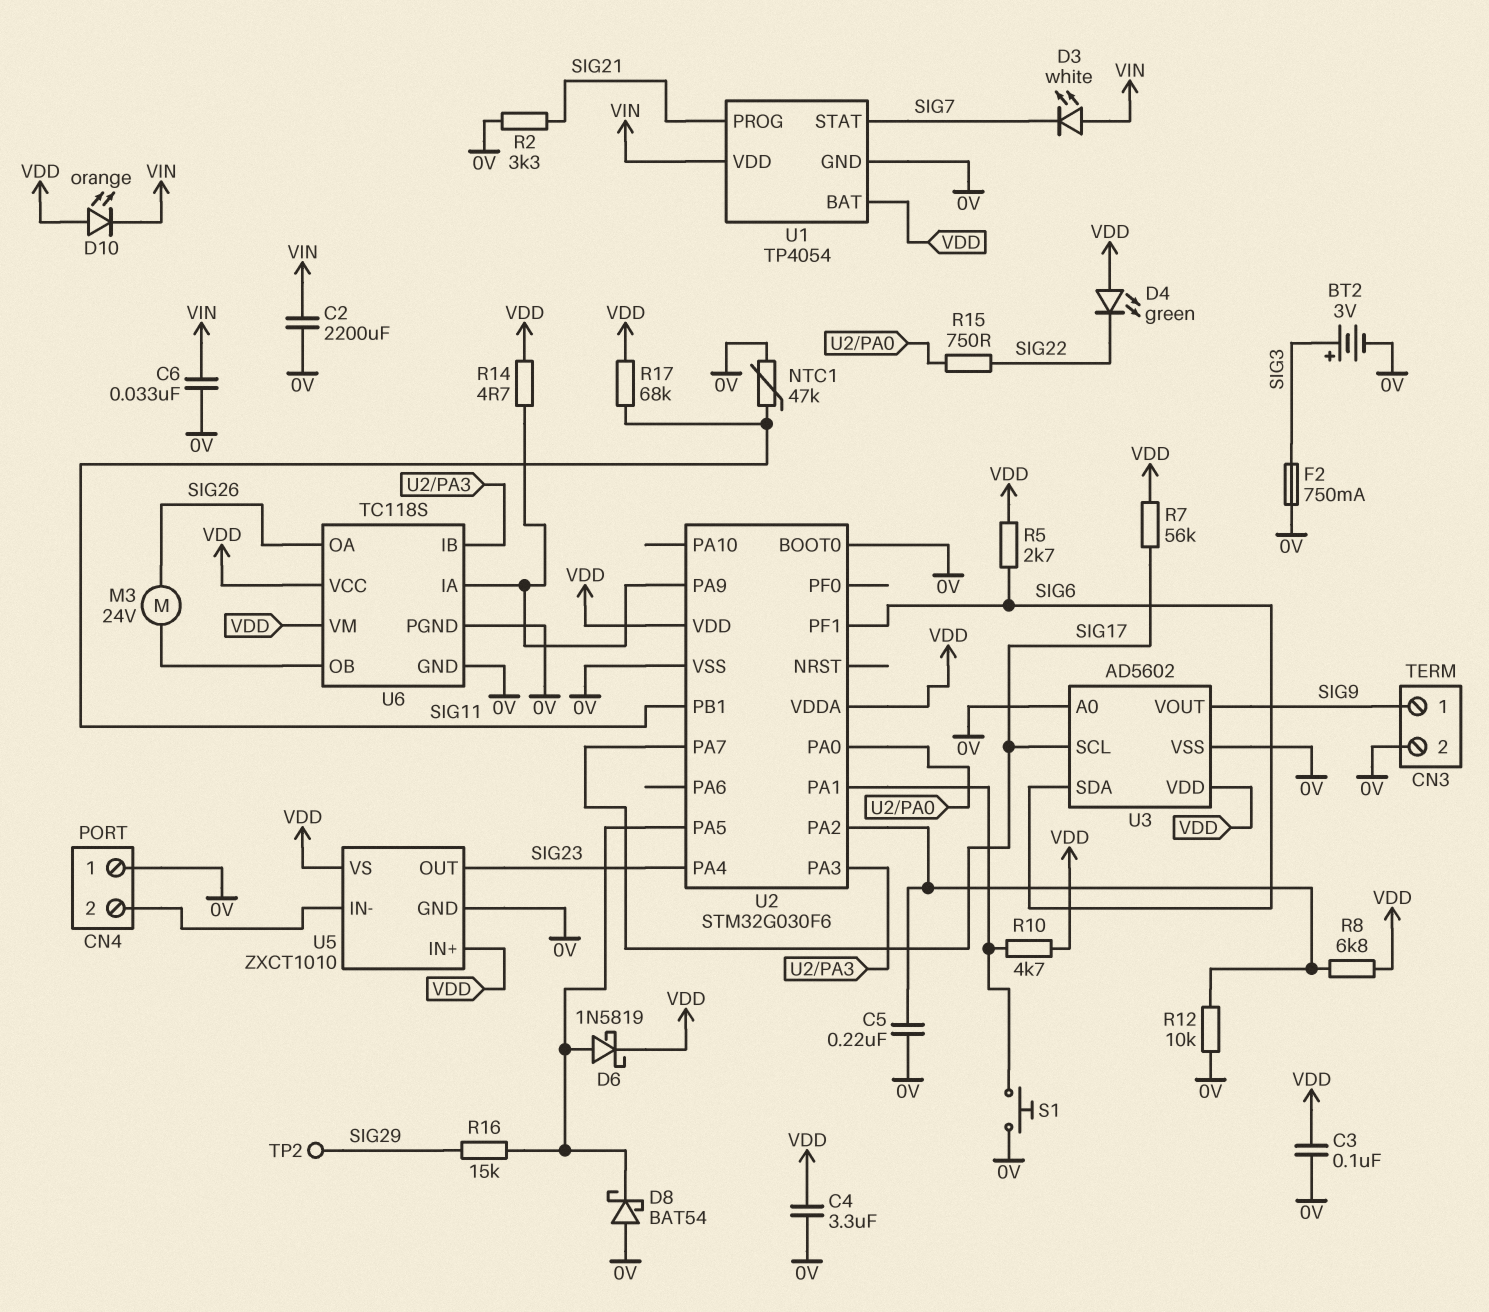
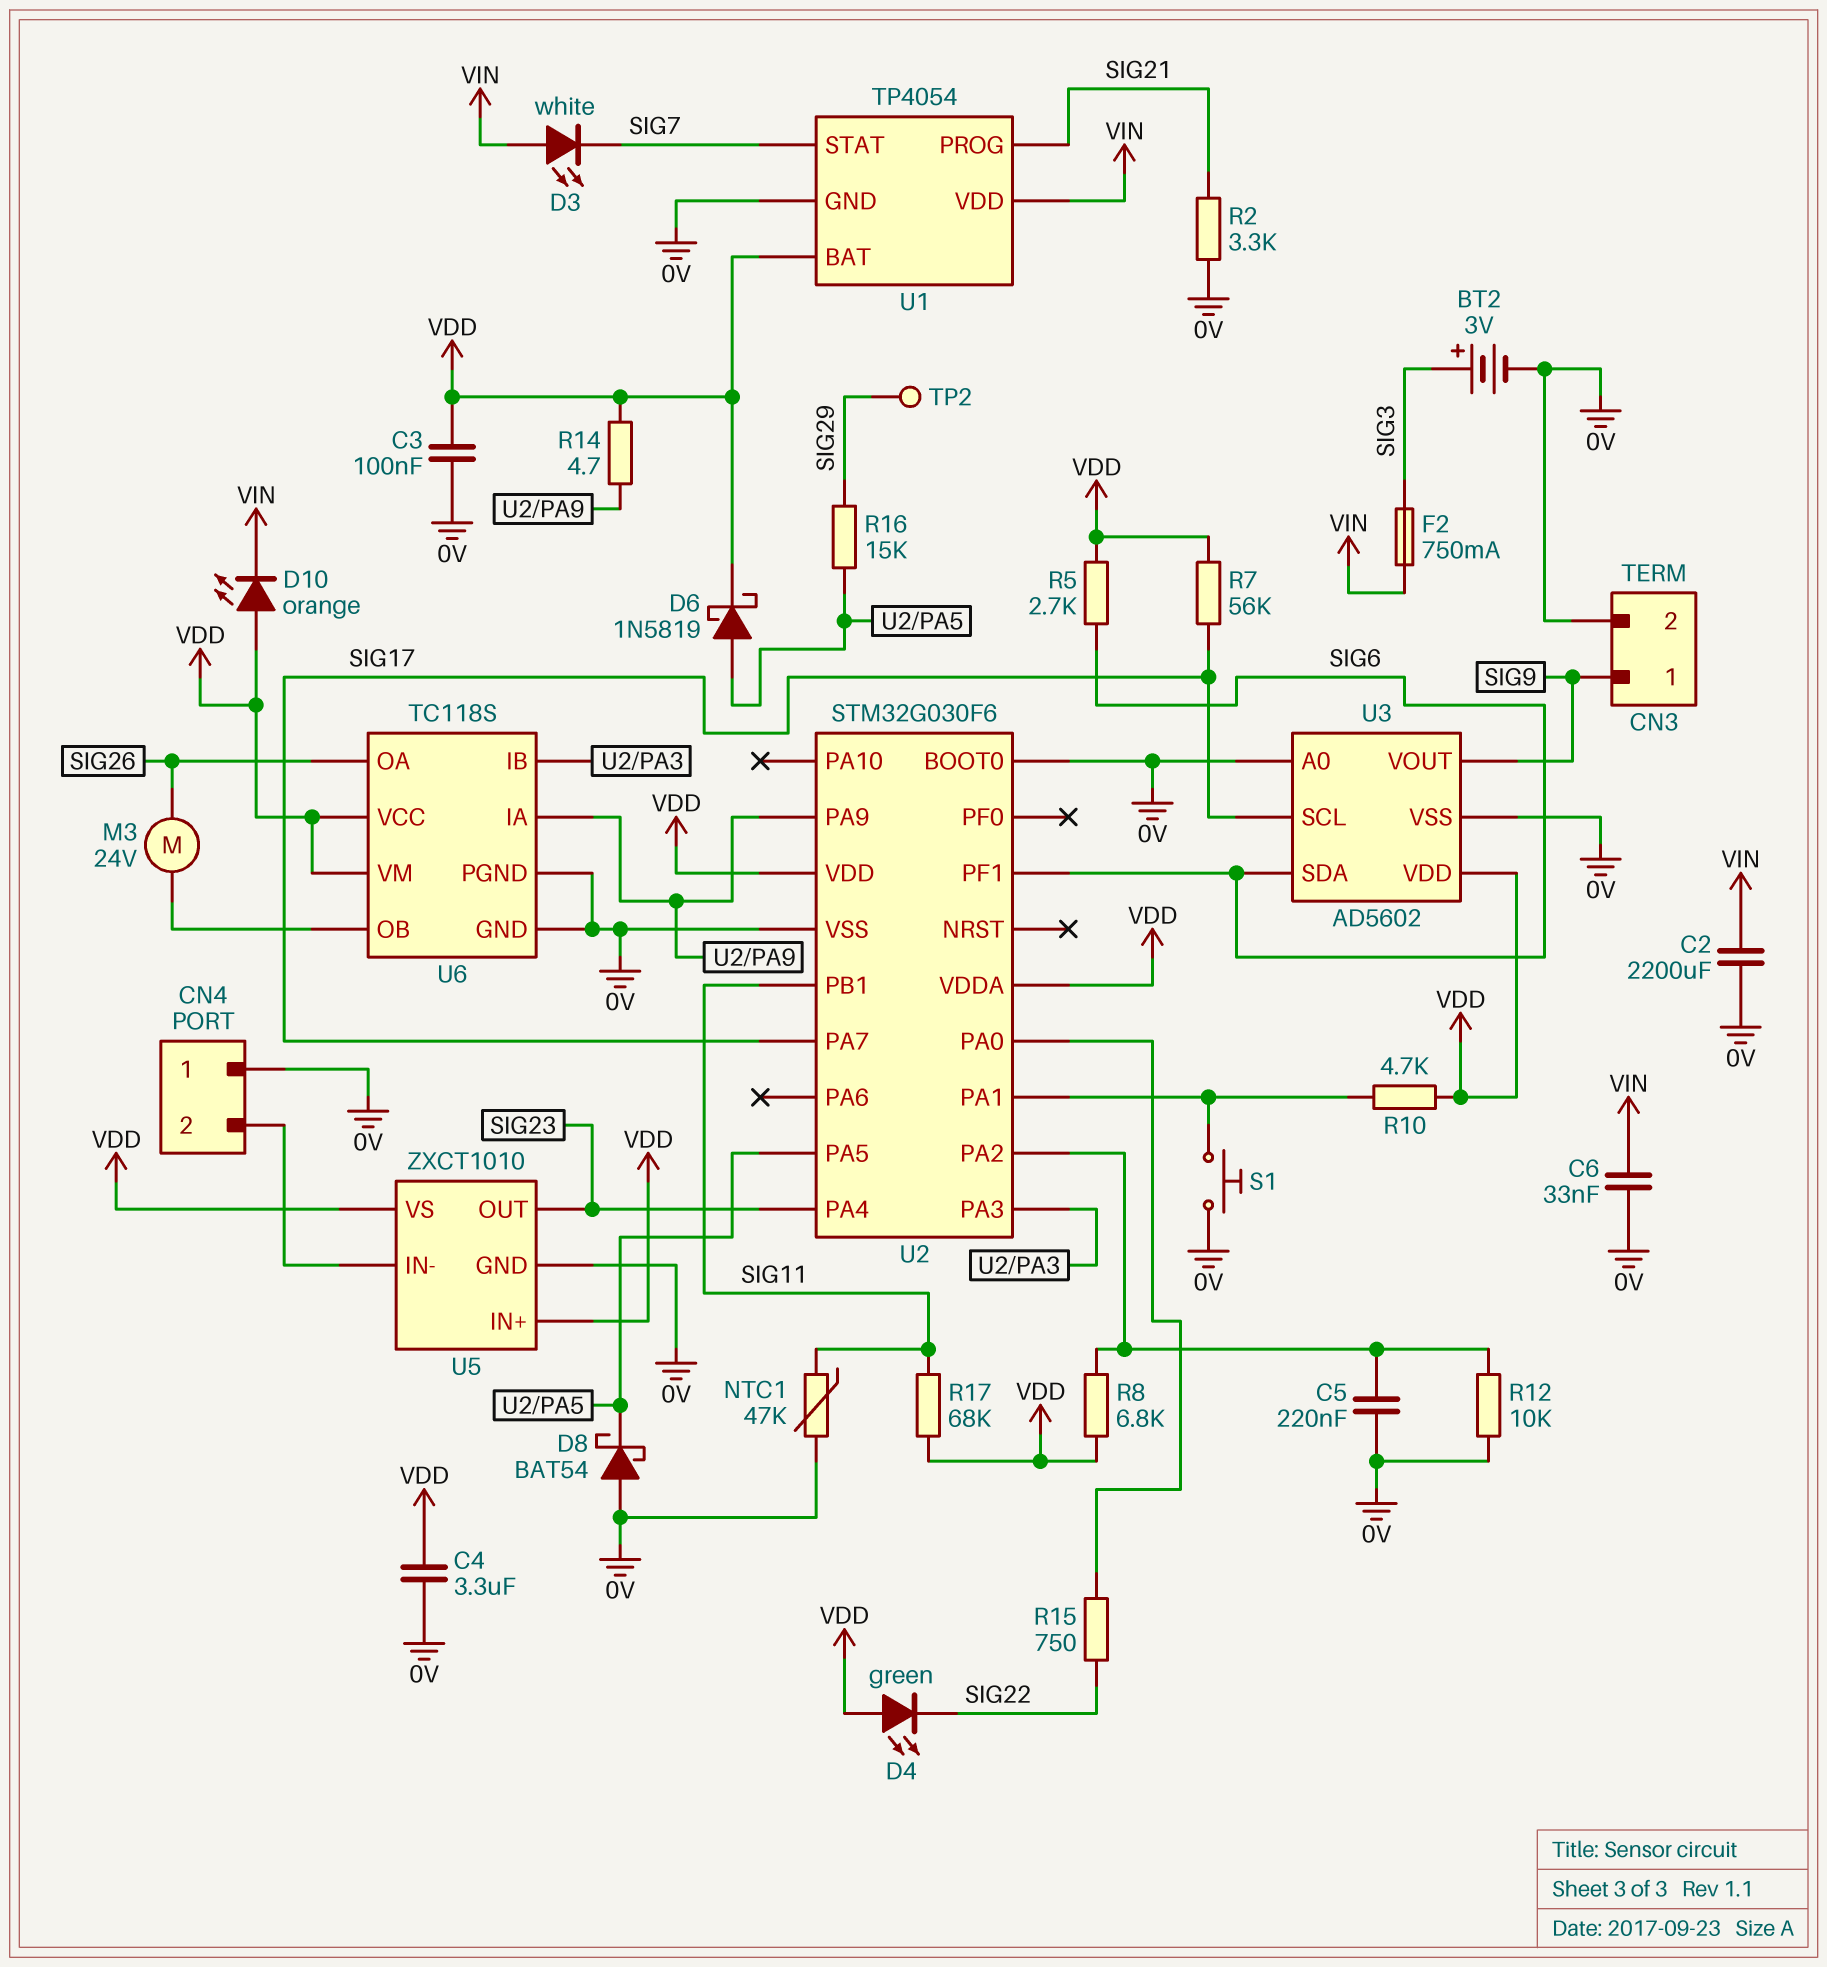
F2: 750mA (0V, SIG3) -> 750mA (SIG3, VIN)

